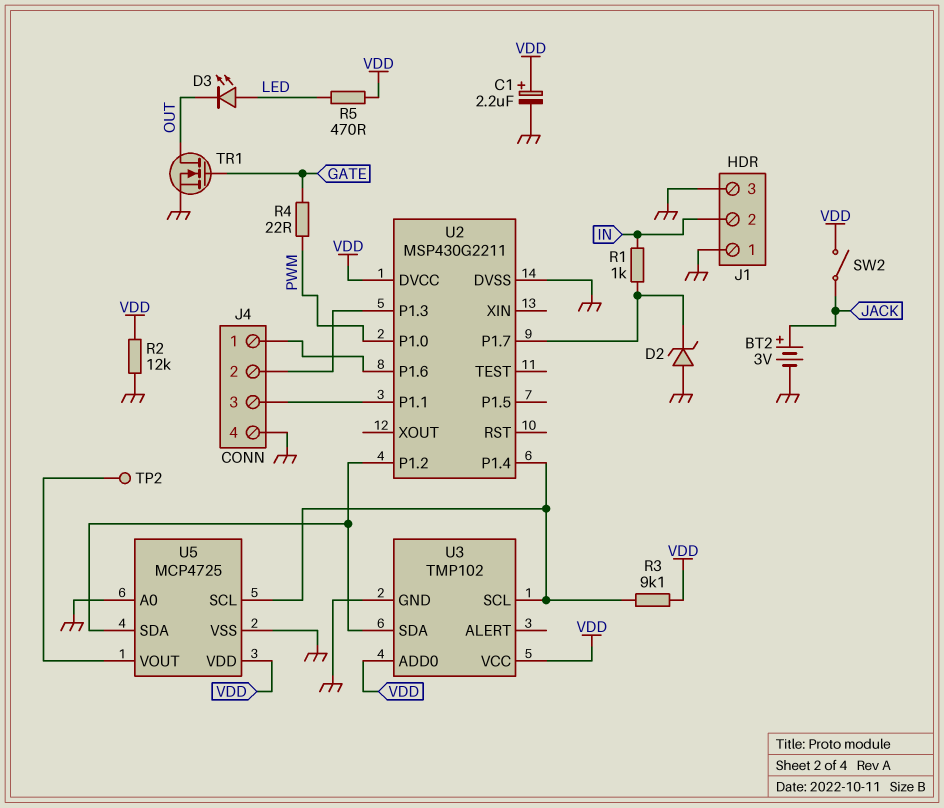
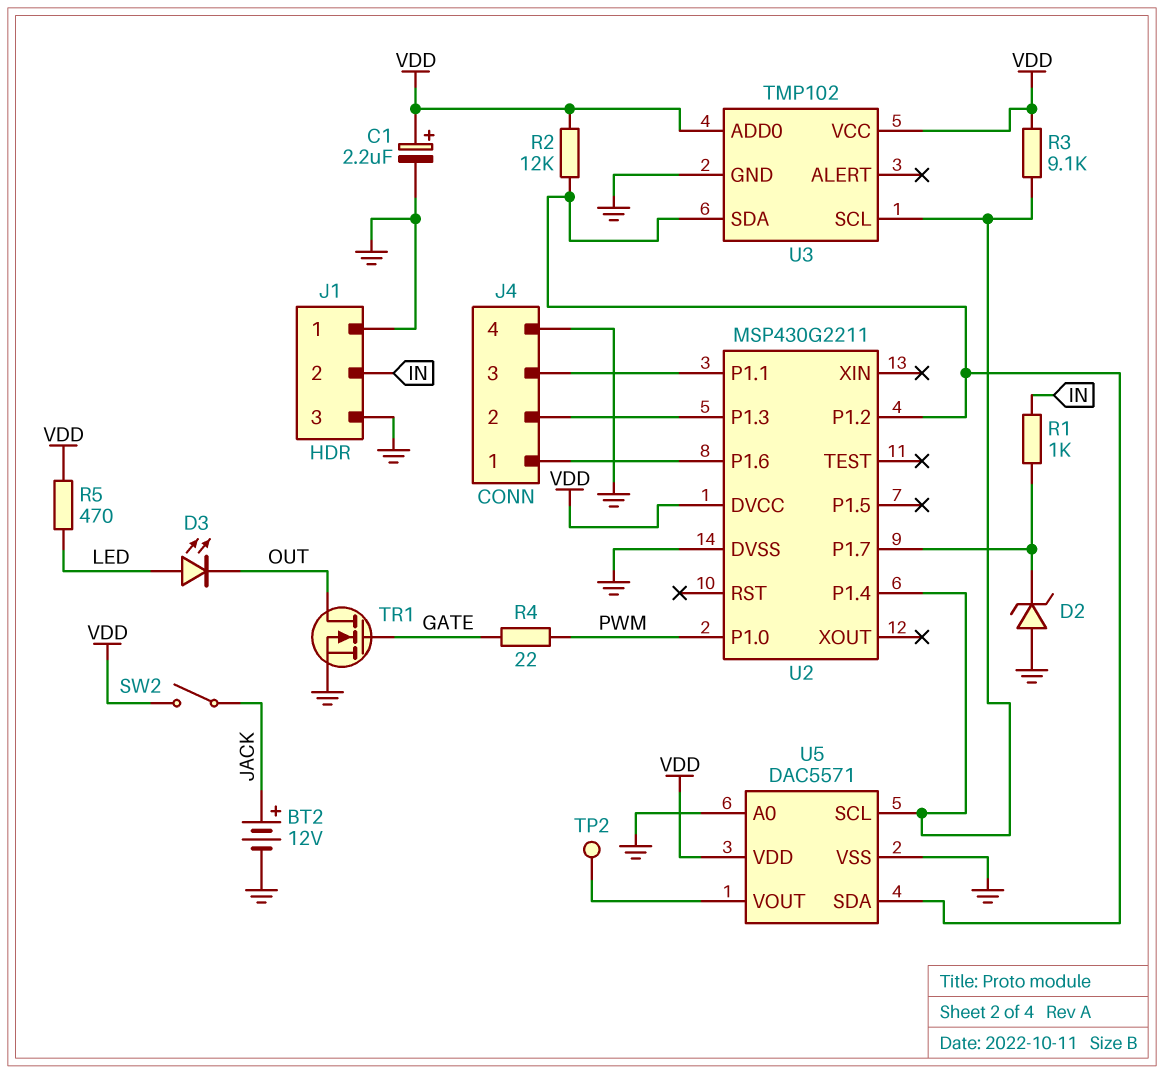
BT2: 3V (plus JACK, minus GND) -> 12V (plus JACK, minus GND)
R2: 12k (GND, VDD) -> 12k (U2/P1.2, VDD)
U5: MCP4725 -> DAC5571

